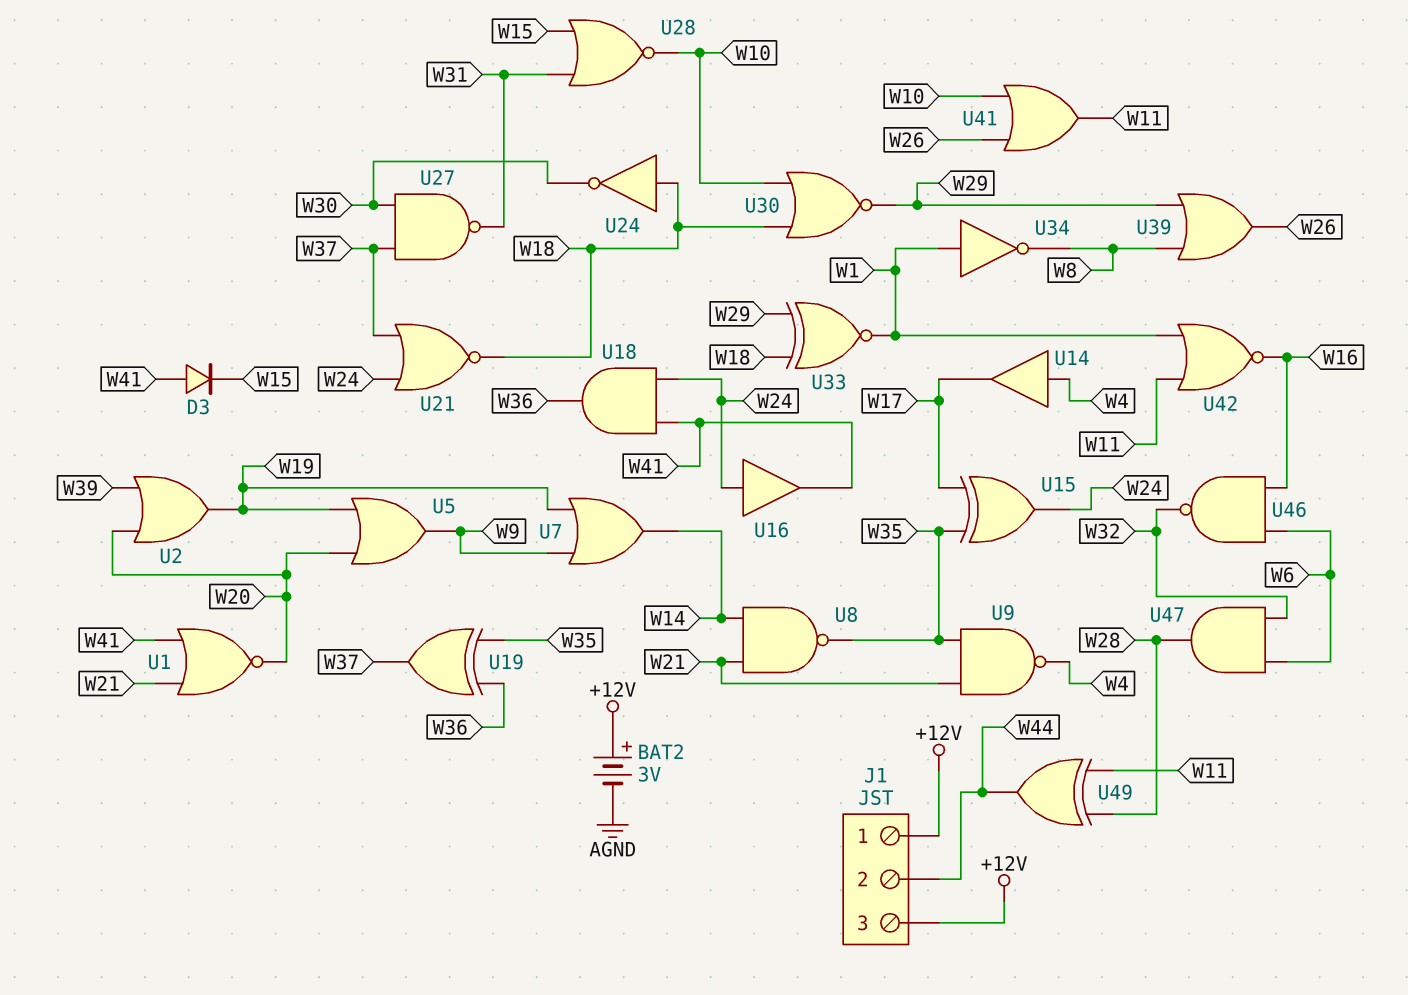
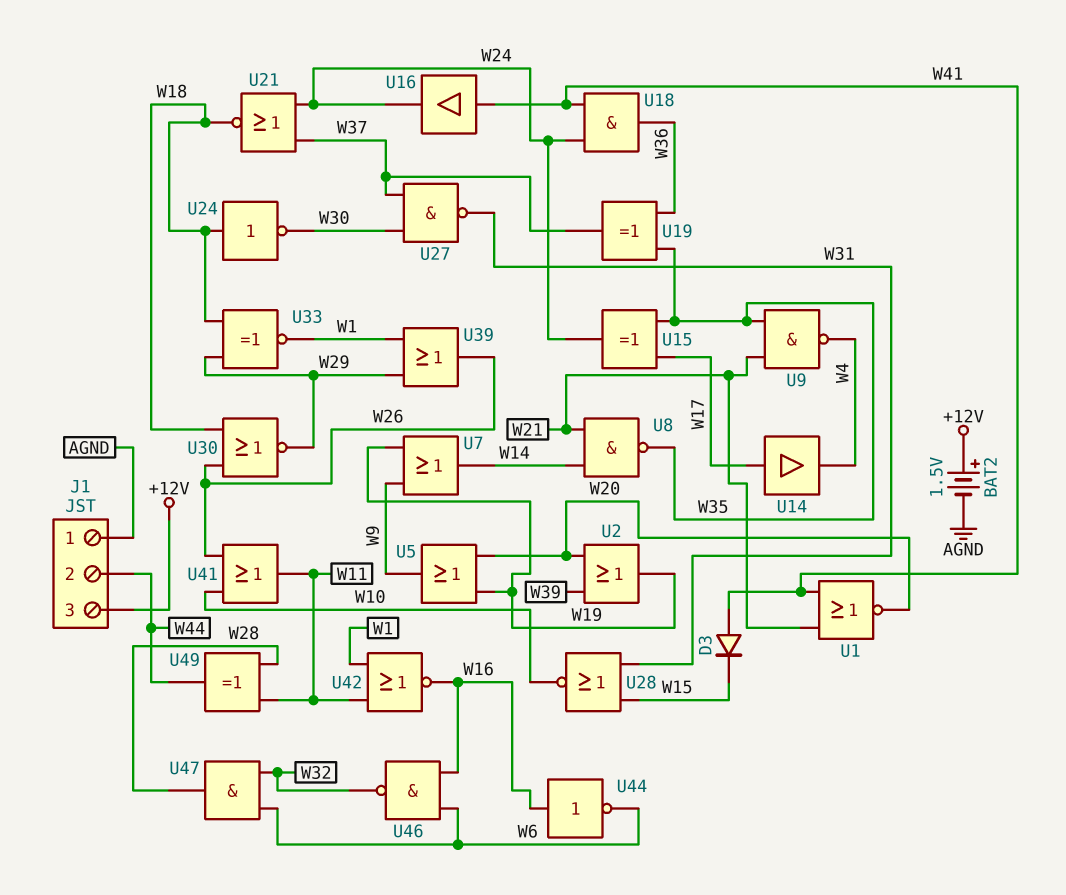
BAT2: 3V (plus +12V, minus AGND) -> 1.5V (plus +12V, minus AGND)
J1 pin 1: +12V -> AGND
U14: buffer (in W4, out W17) -> buffer (in W17, out W4)
U16: buffer (in W24, out W41) -> buffer (in W41, out W24)
U30: NOR (in W10, in W18, out W29) -> NOR (in W18, in W26, out W29)
U34: NOT (in W1, out W8) -> none
U39: OR (in W8, in W29, out W26) -> OR (in W1, in W29, out W26)
U44: none -> NOT (in W16, out W6)

